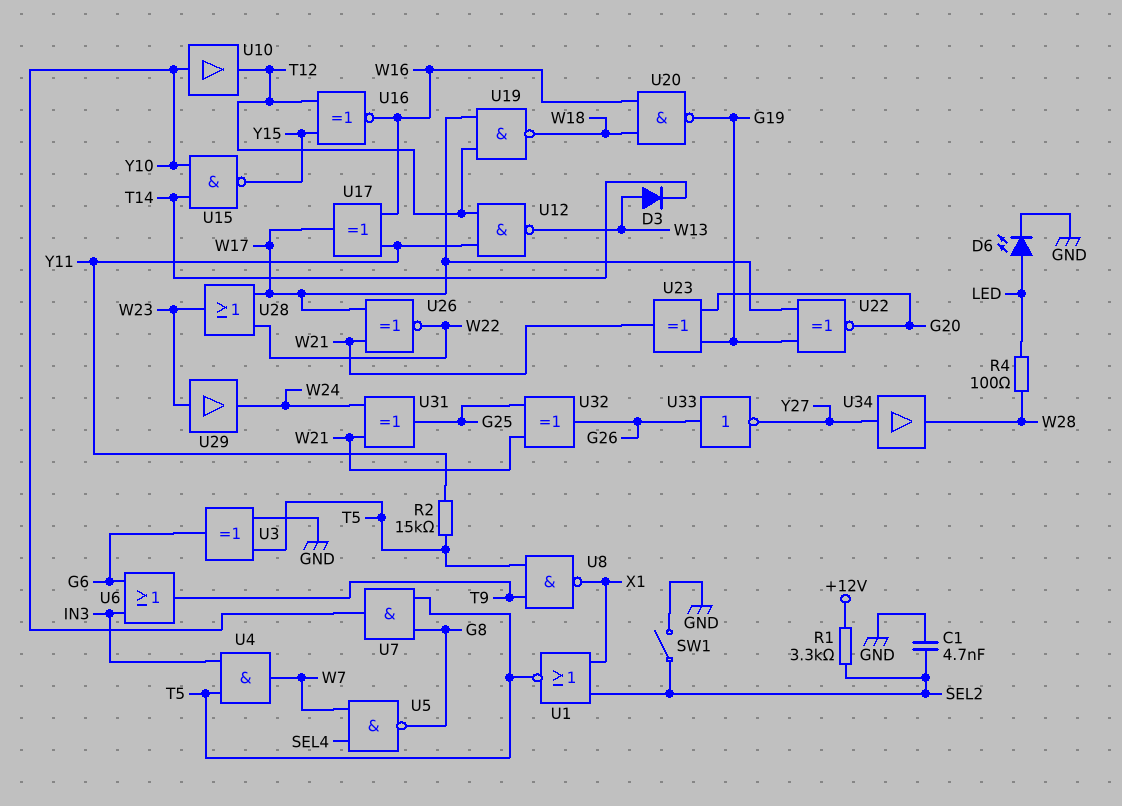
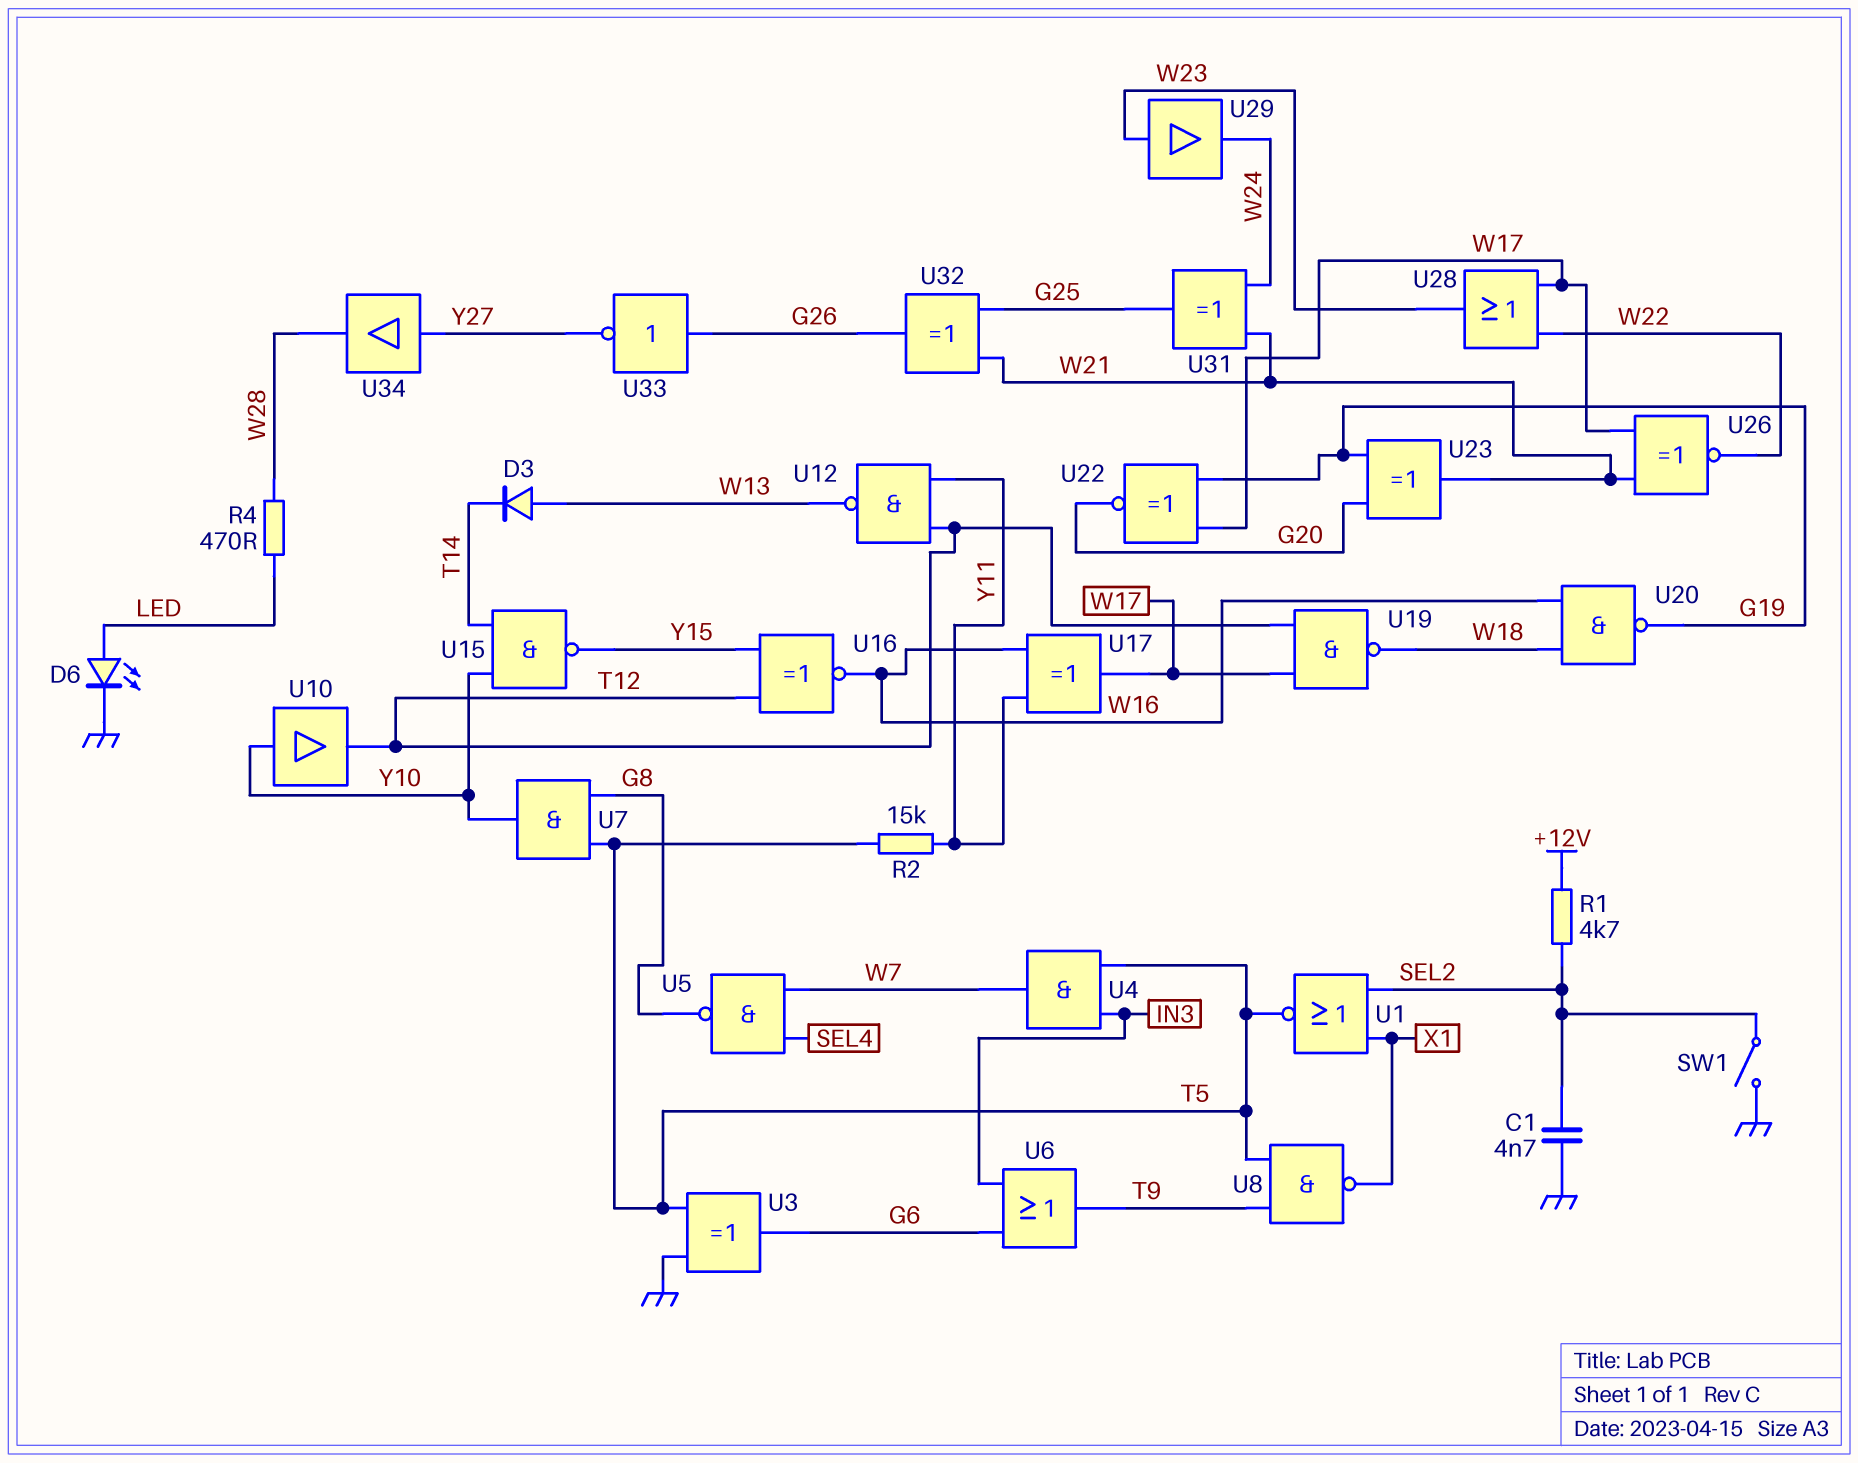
R1: 3.3k (+12V, SEL2) -> 4.7k (+12V, SEL2)
R4: 100 (LED, W28) -> 470 (LED, W28)

